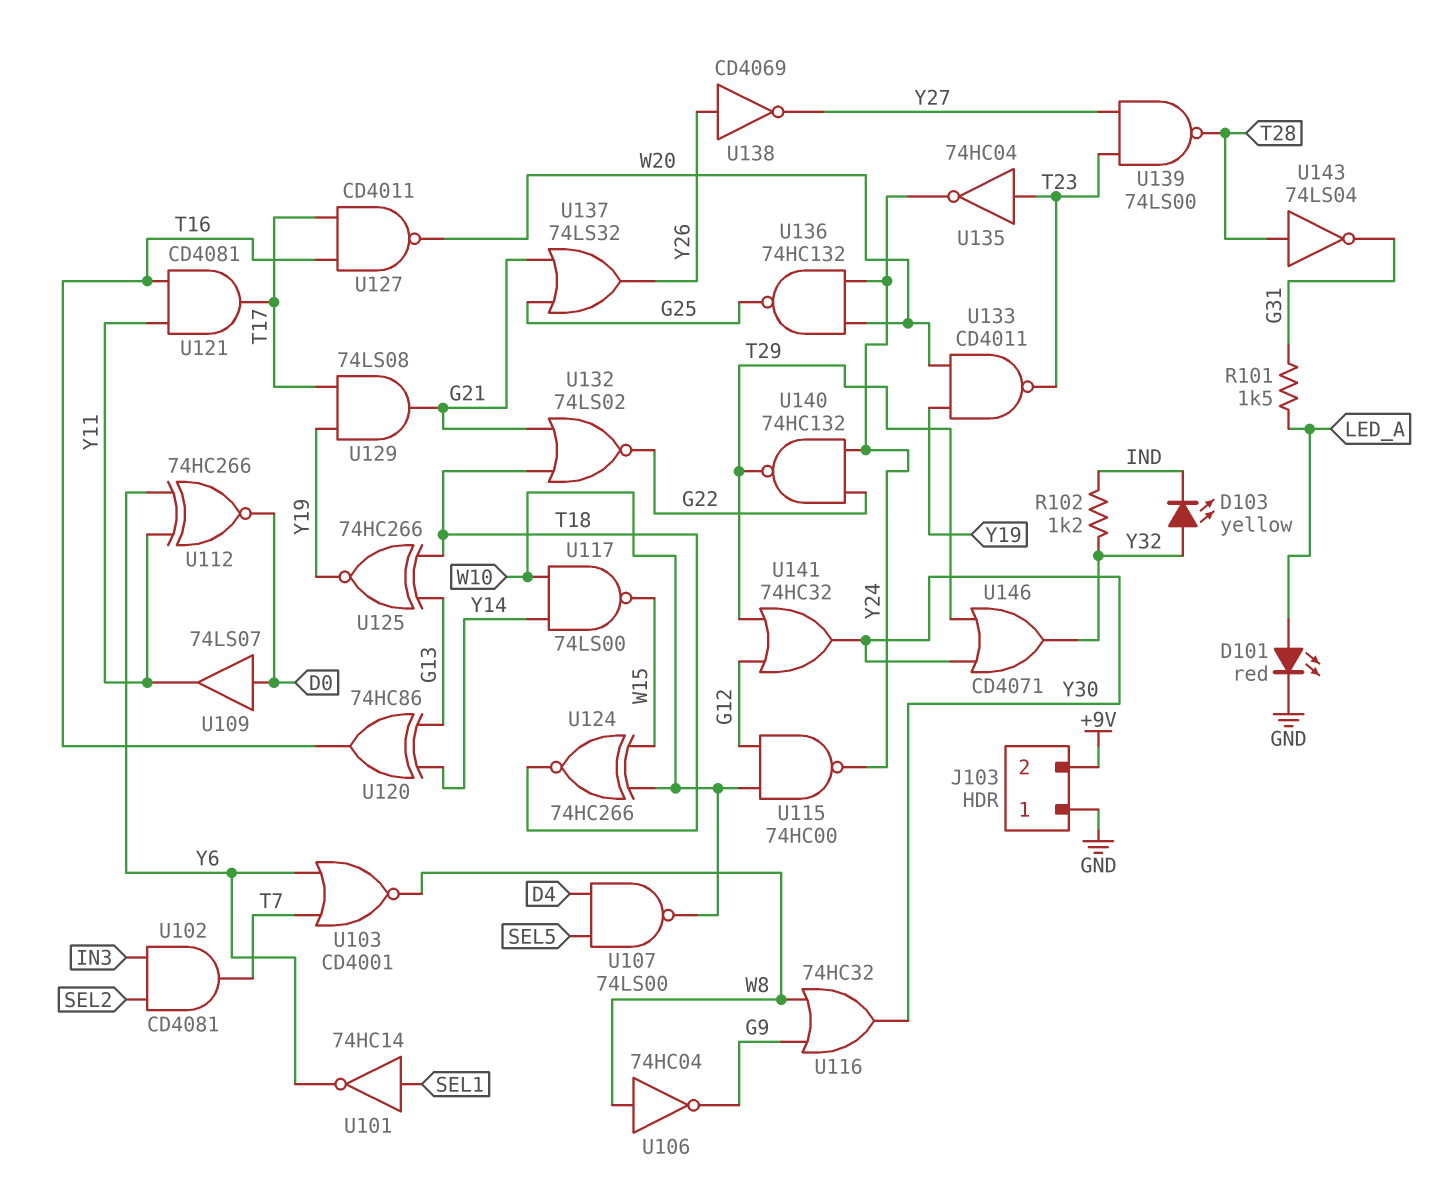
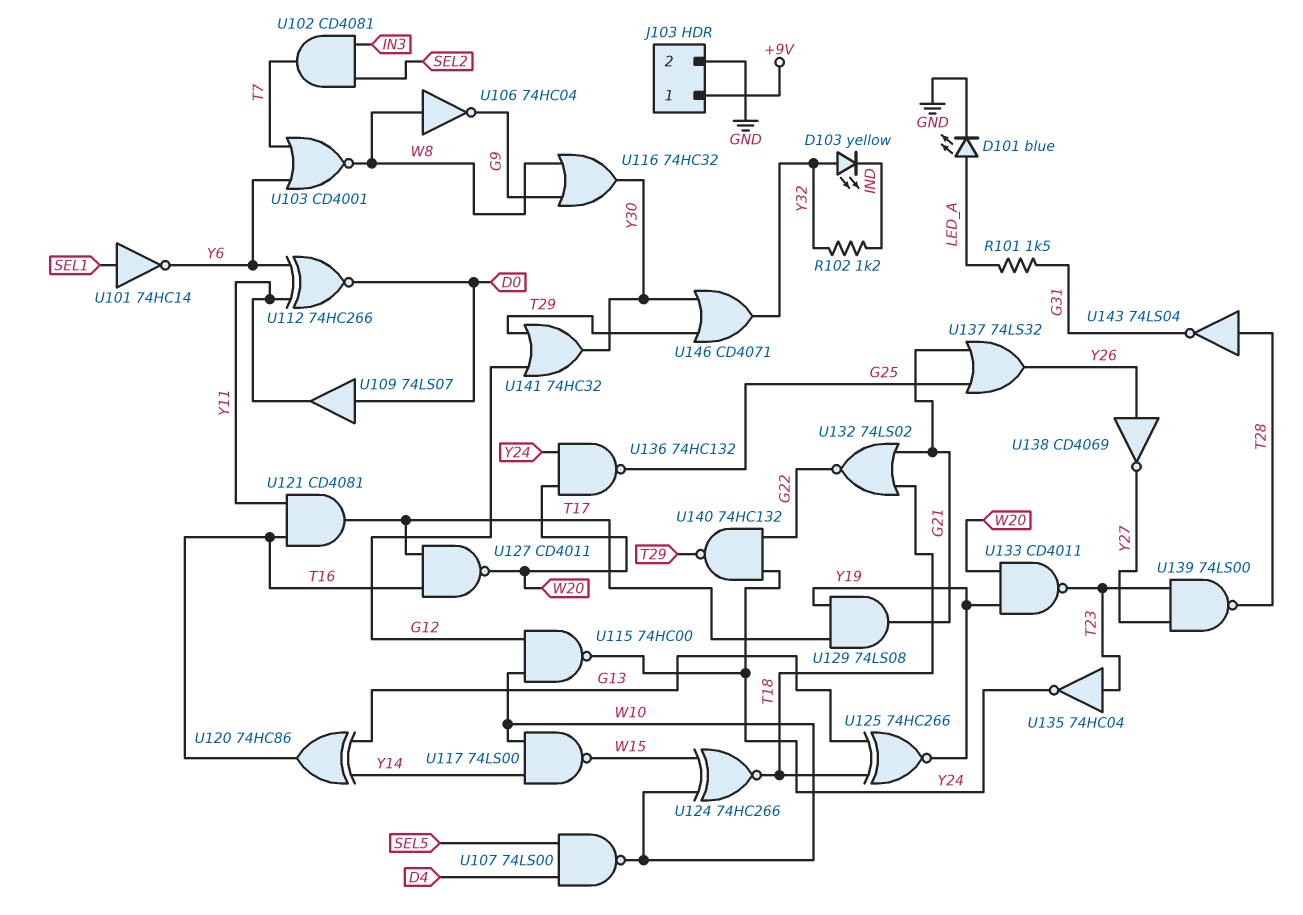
D101: LED red (A LED_A, K GND) -> LED blue (A LED_A, K GND)
J103 pin 1: GND -> +9V
J103 pin 2: +9V -> GND

